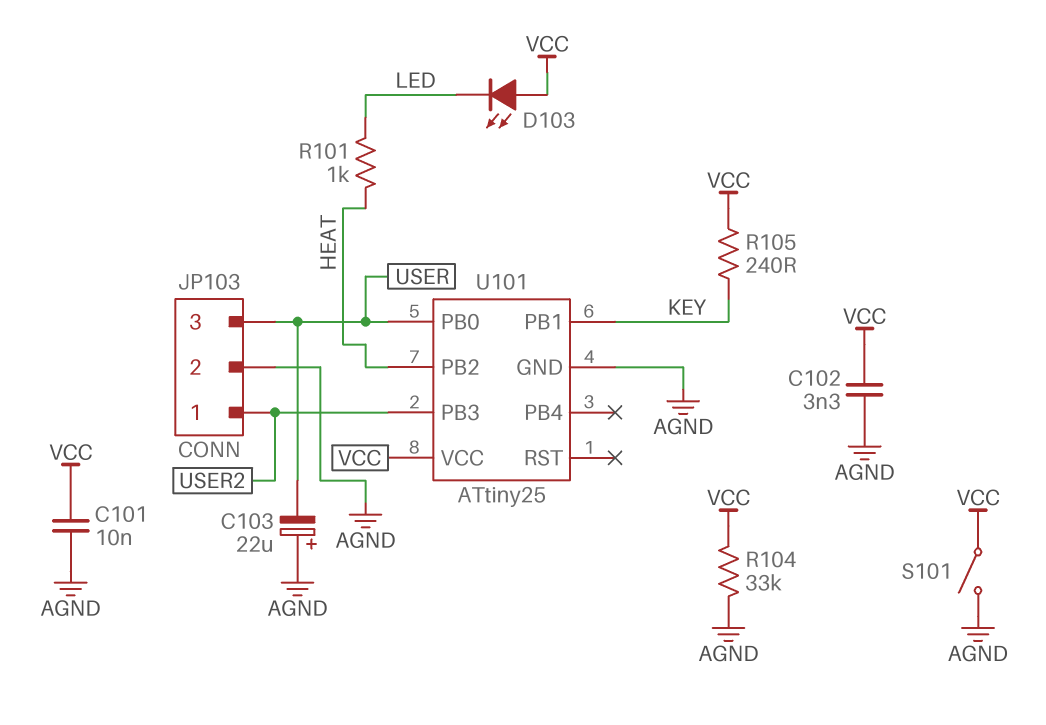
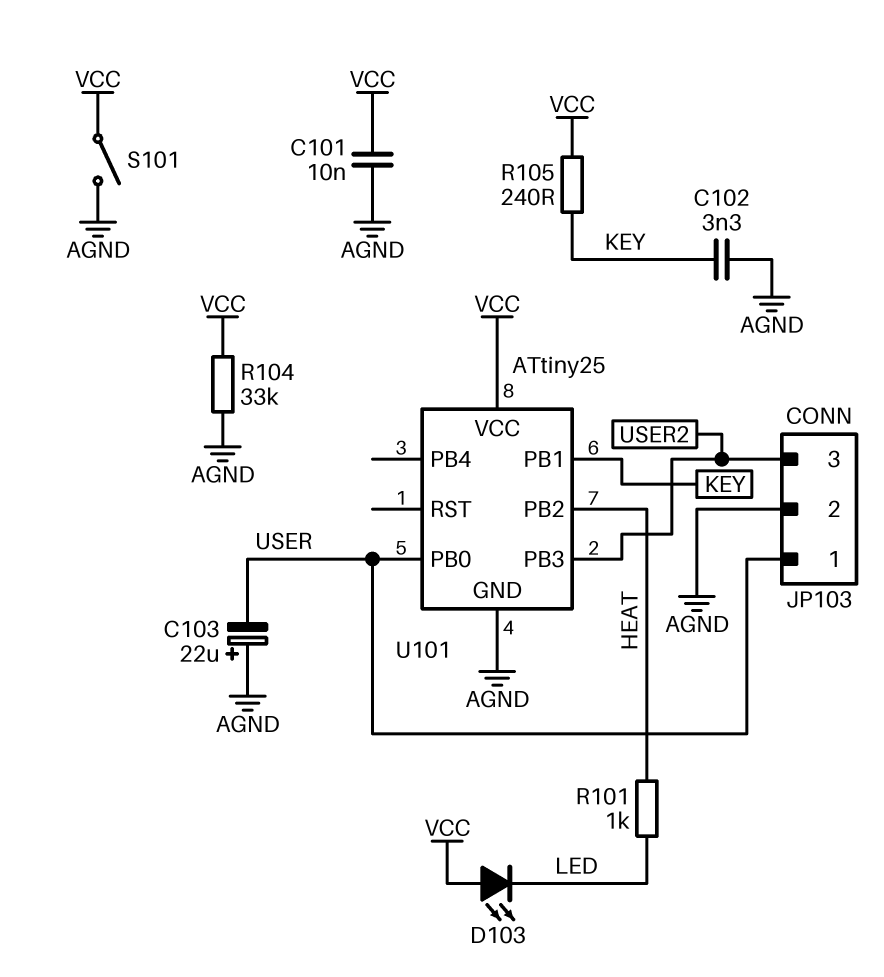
C102: 3.3nF (AGND, VCC) -> 3.3nF (AGND, KEY)
JP103 pin 1: USER2 -> USER
JP103 pin 3: USER -> USER2

